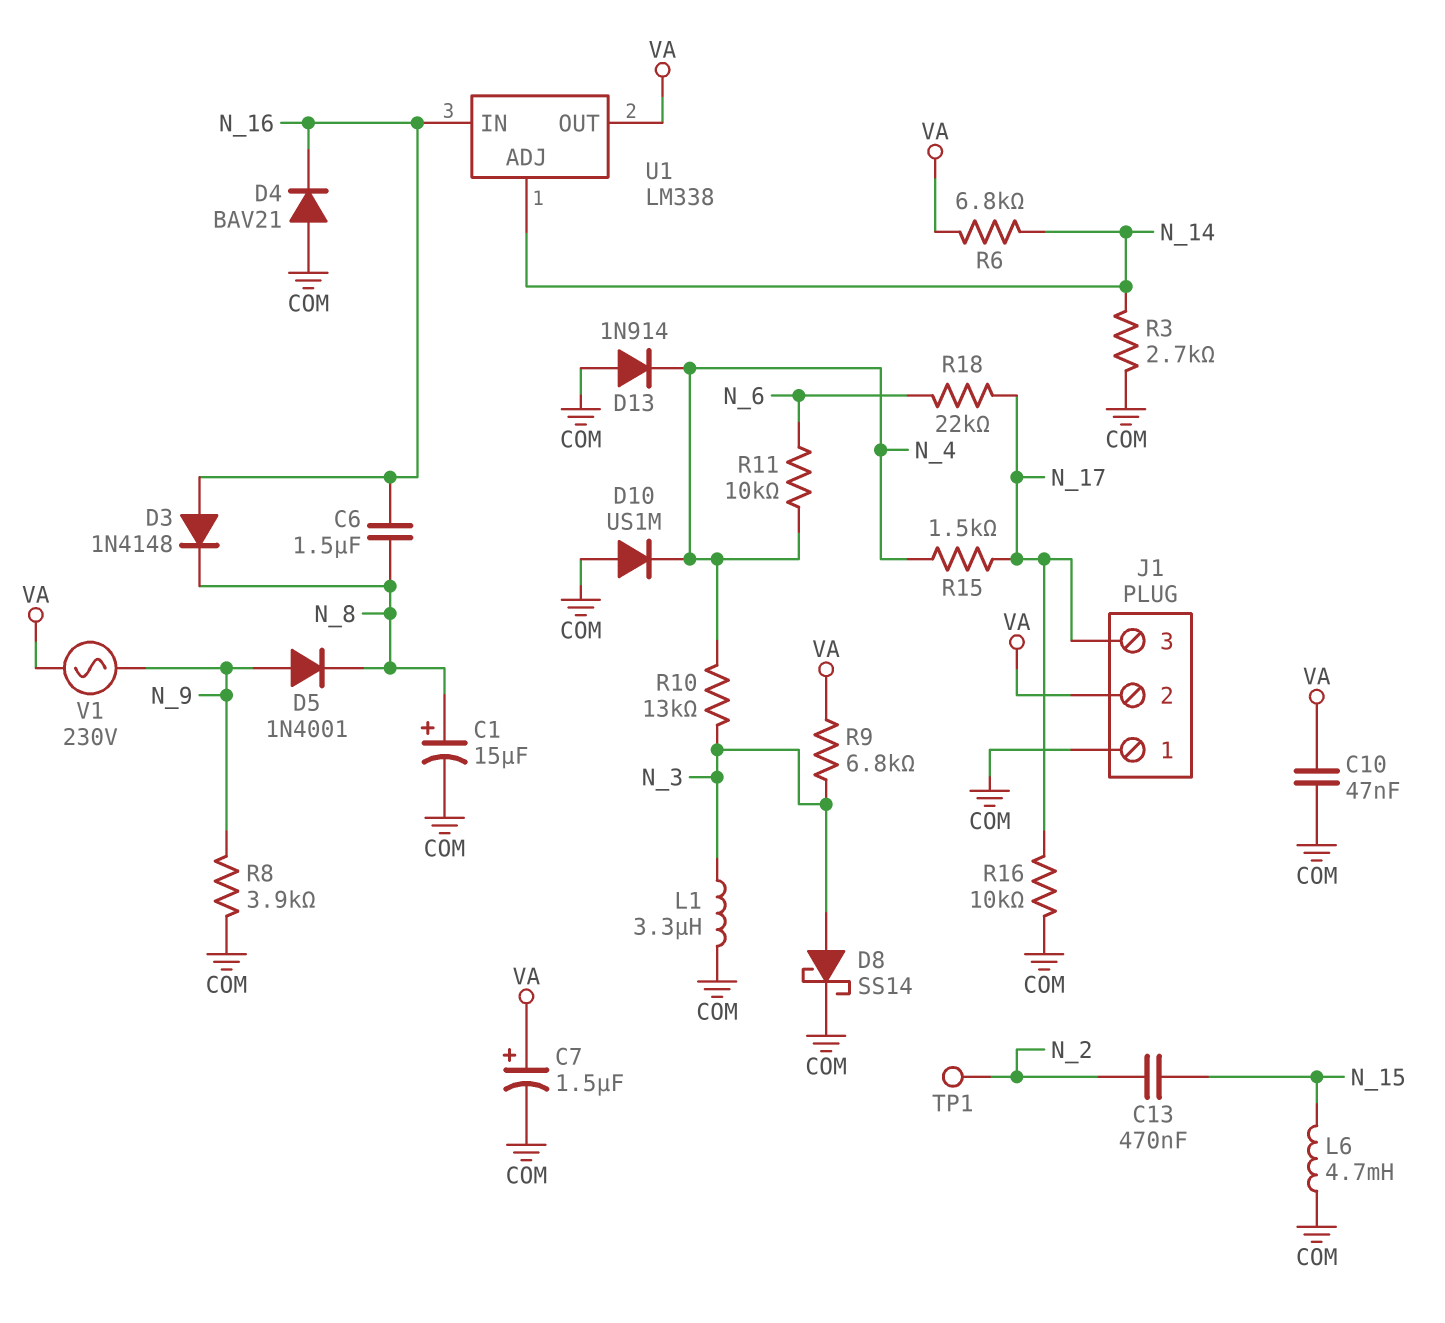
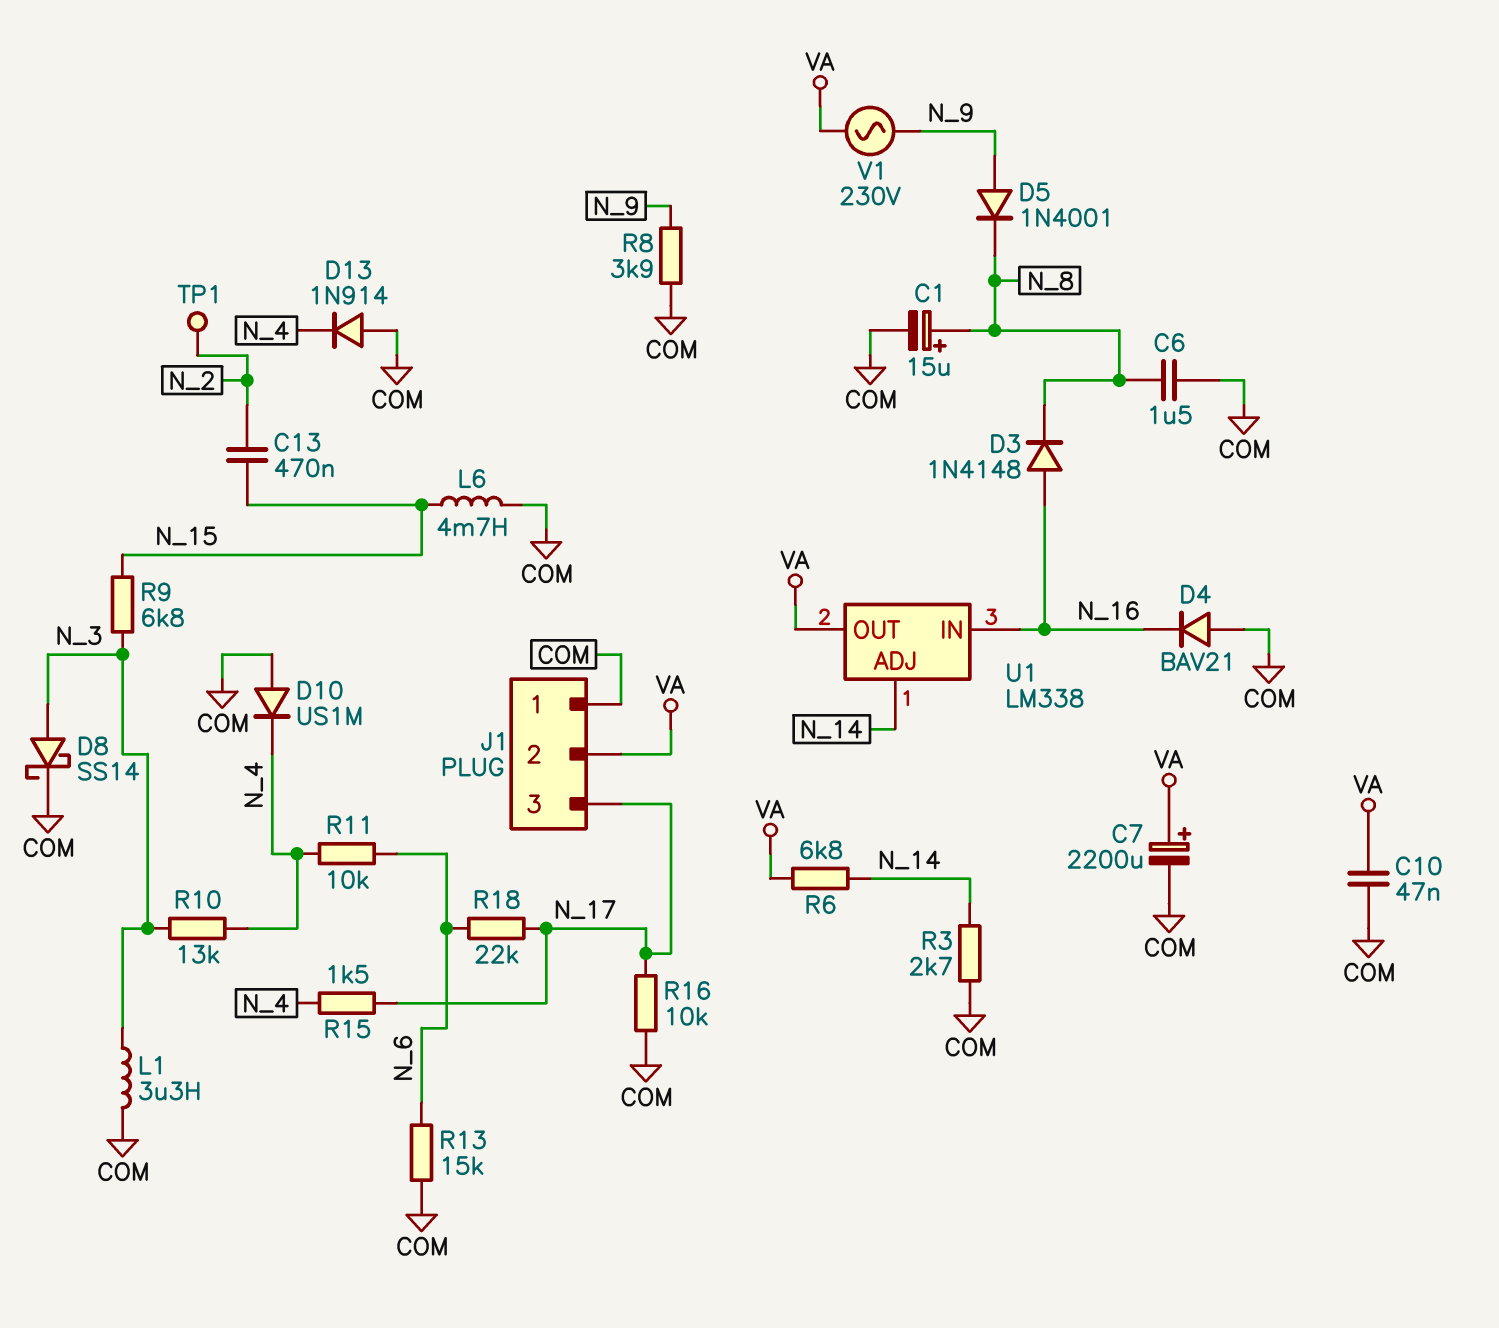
C6: 1.5uF (N_8, N_16) -> 1.5uF (COM, N_8)
C7: 1.5uF (plus VA, minus COM) -> 2200uF (plus VA, minus COM)
R9: 6.8k (N_3, VA) -> 6.8k (N_3, N_15)
R13: none -> 15k (COM, N_6)

